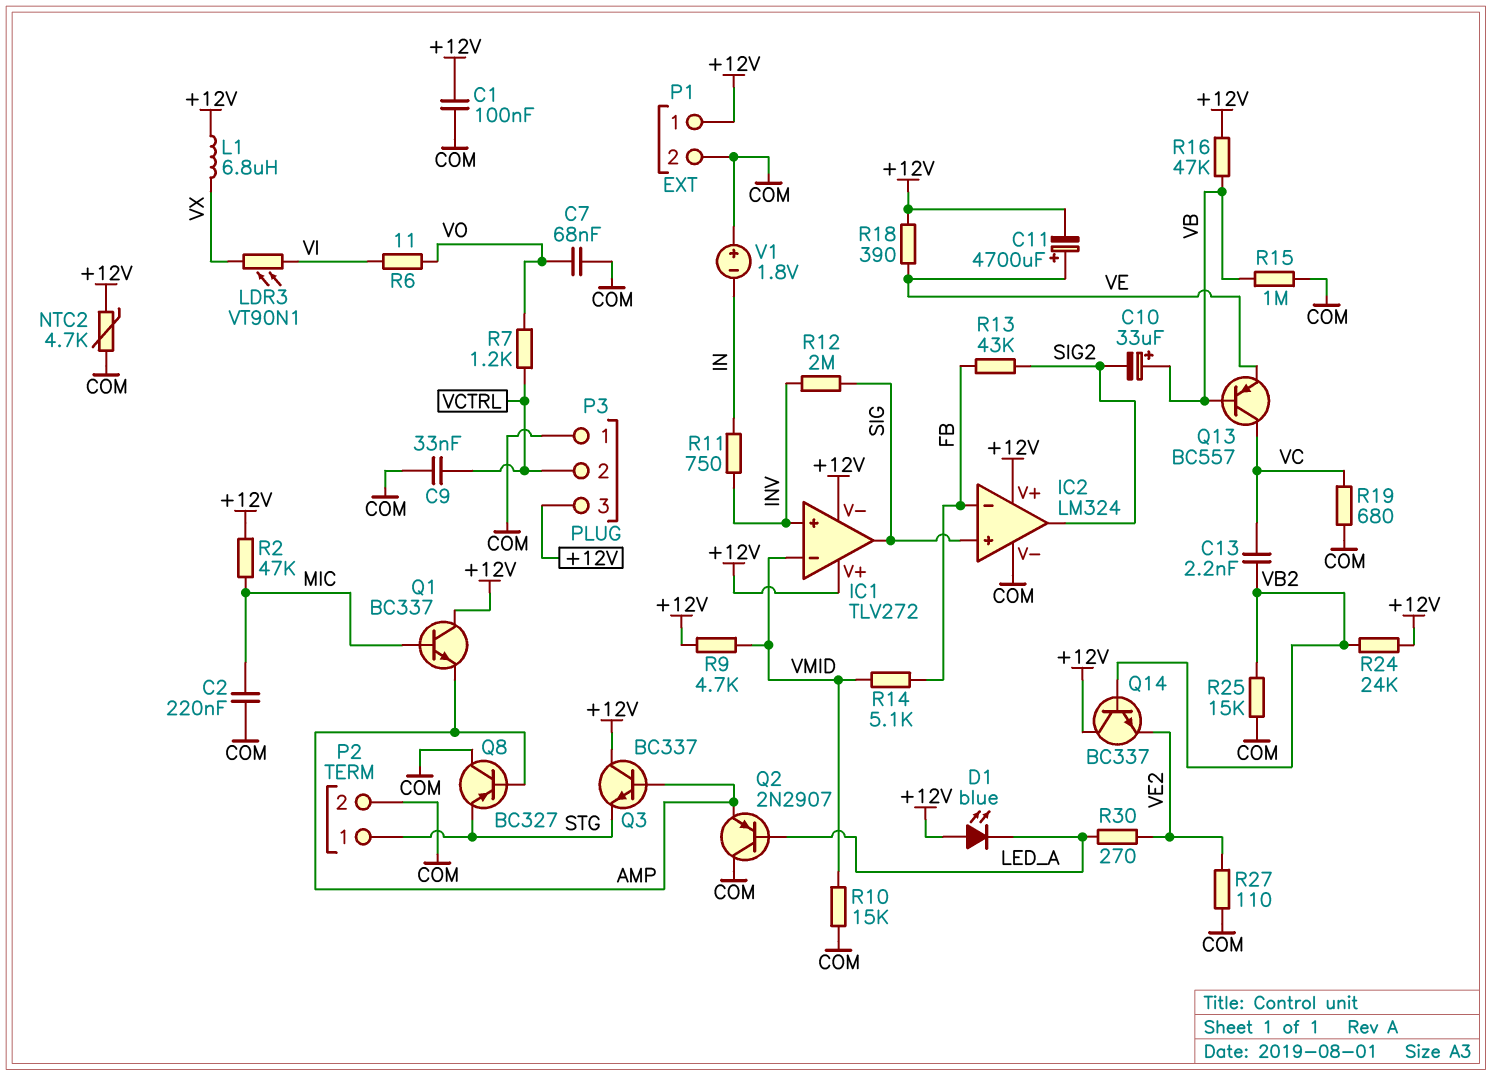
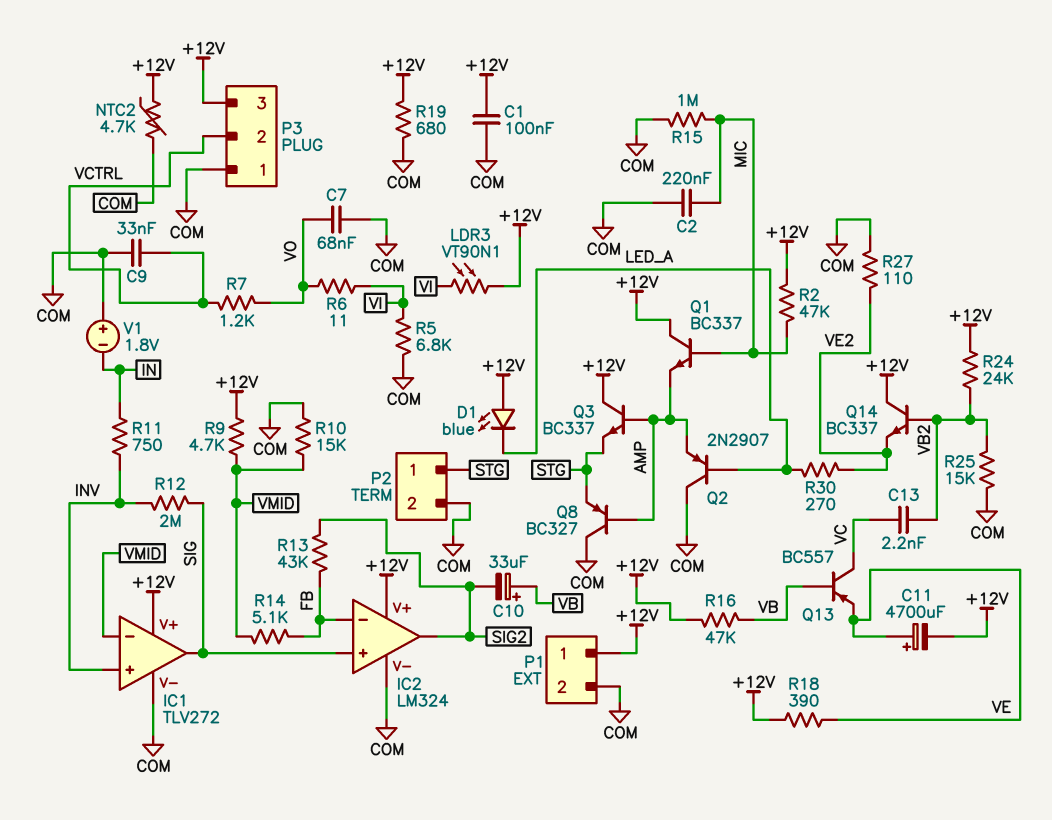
IC1 pin V-: +12V -> COM
L1: 6.8uH (+12V, VX) -> none
LDR3: VT90N1 (VI, VX) -> VT90N1 (+12V, VI)
R5: none -> 6.8k (COM, VI)
R15: 1M (COM, VB) -> 1M (COM, MIC)
R19: 680 (COM, VC) -> 680 (+12V, COM)

